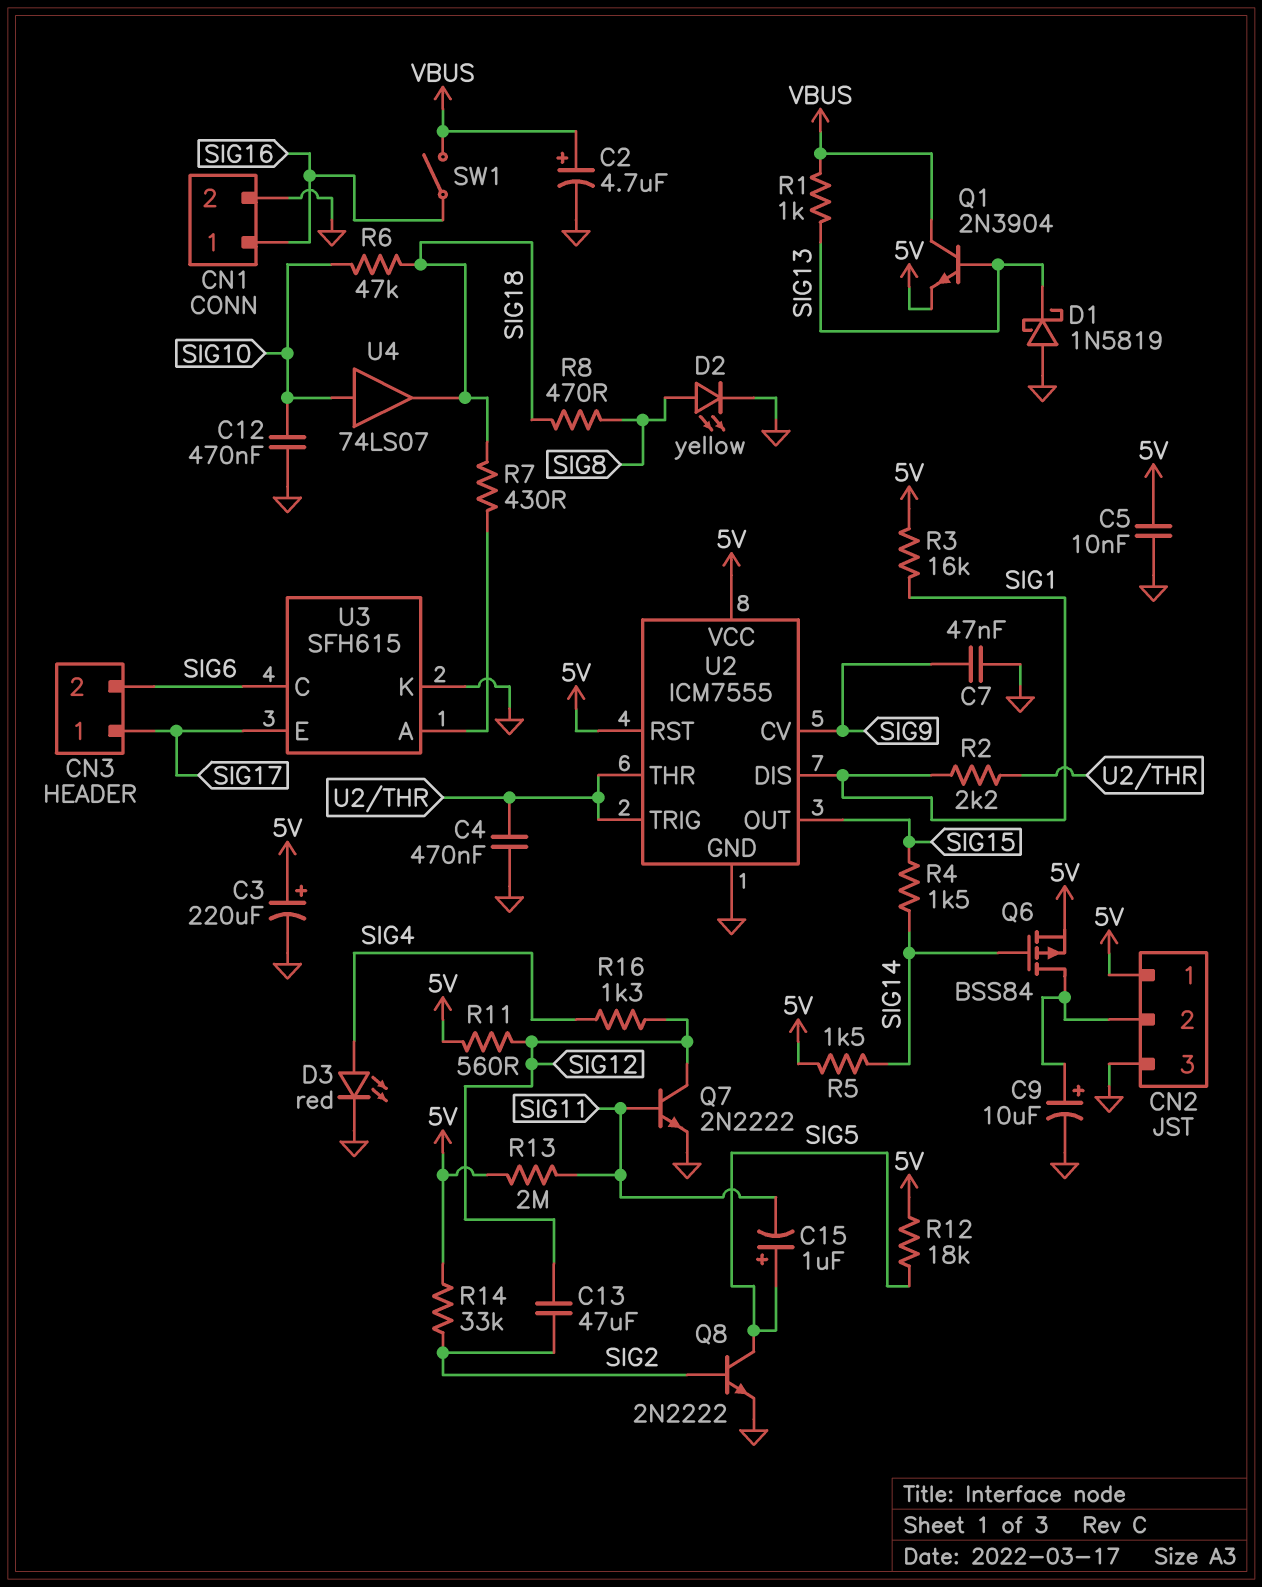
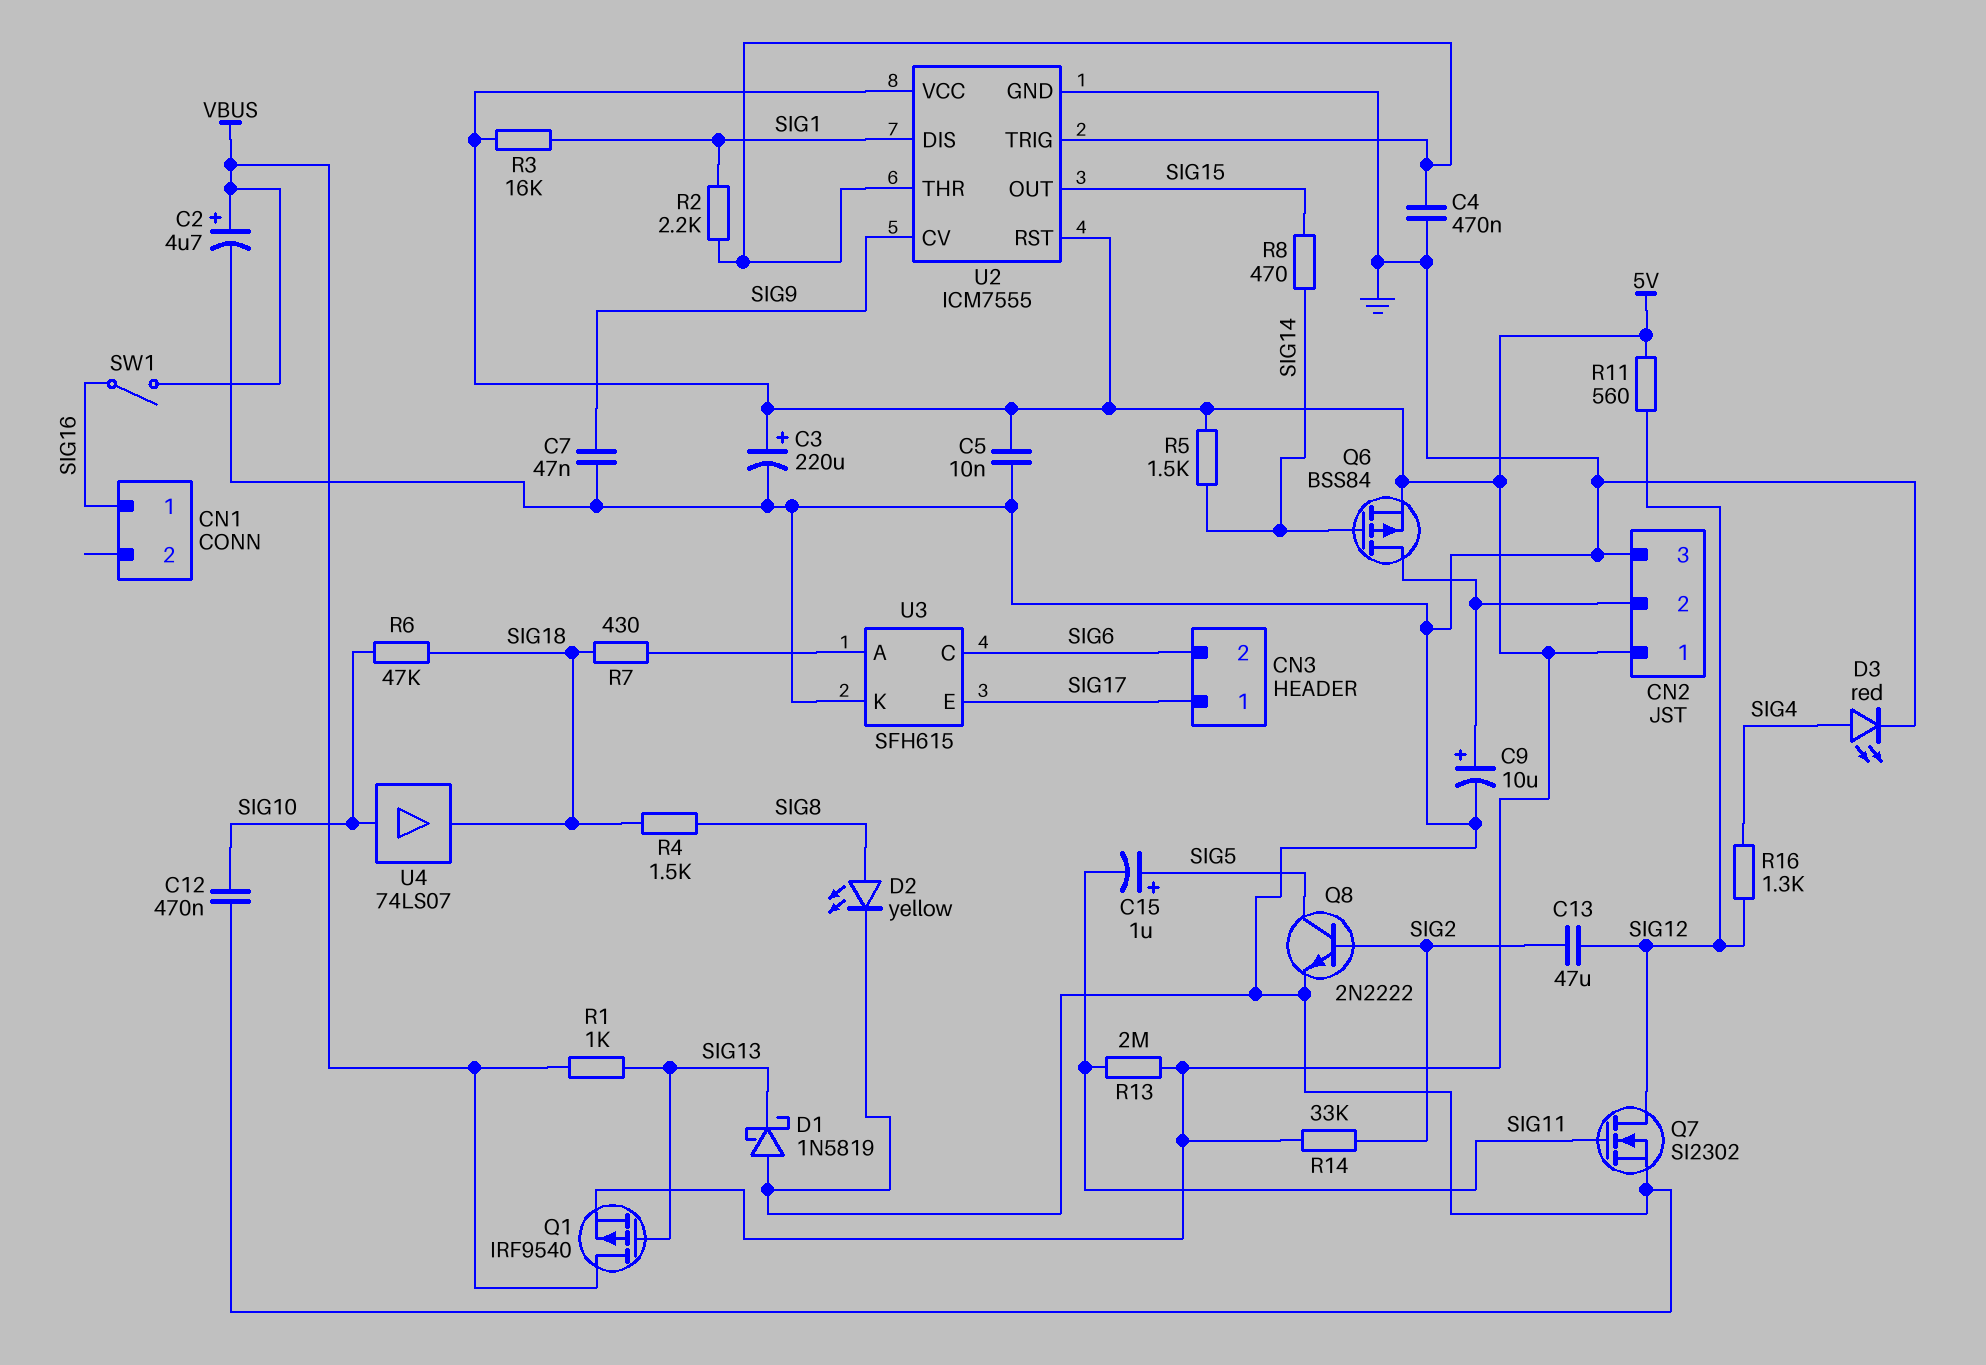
CN1 pin 2: GND -> none
Q1: NPN 2N3904 (B SIG13, C VBUS, E 5V) -> PMOS IRF9540 (G SIG13, D VBUS, S 5V)
Q7: NPN 2N2222 (B SIG11, C SIG12, E GND) -> NMOS SI2302 (G SIG11, D SIG12, S GND)
R4: 1.5k (SIG14, SIG15) -> 1.5k (SIG8, SIG18)
R8: 470 (SIG8, SIG18) -> 470 (SIG14, SIG15)
R12: 18k (5V, SIG5) -> none

